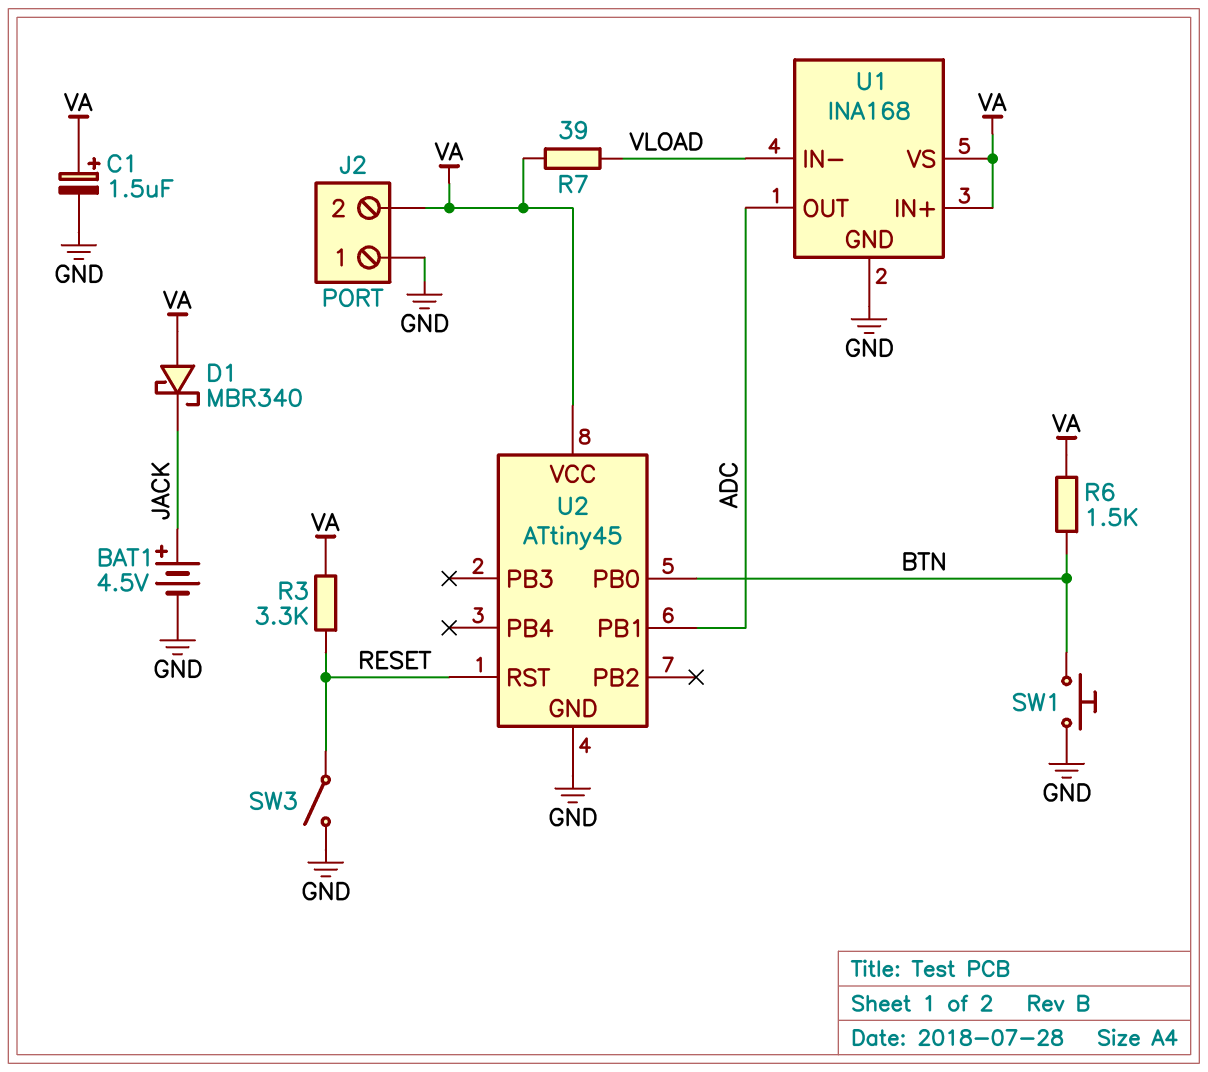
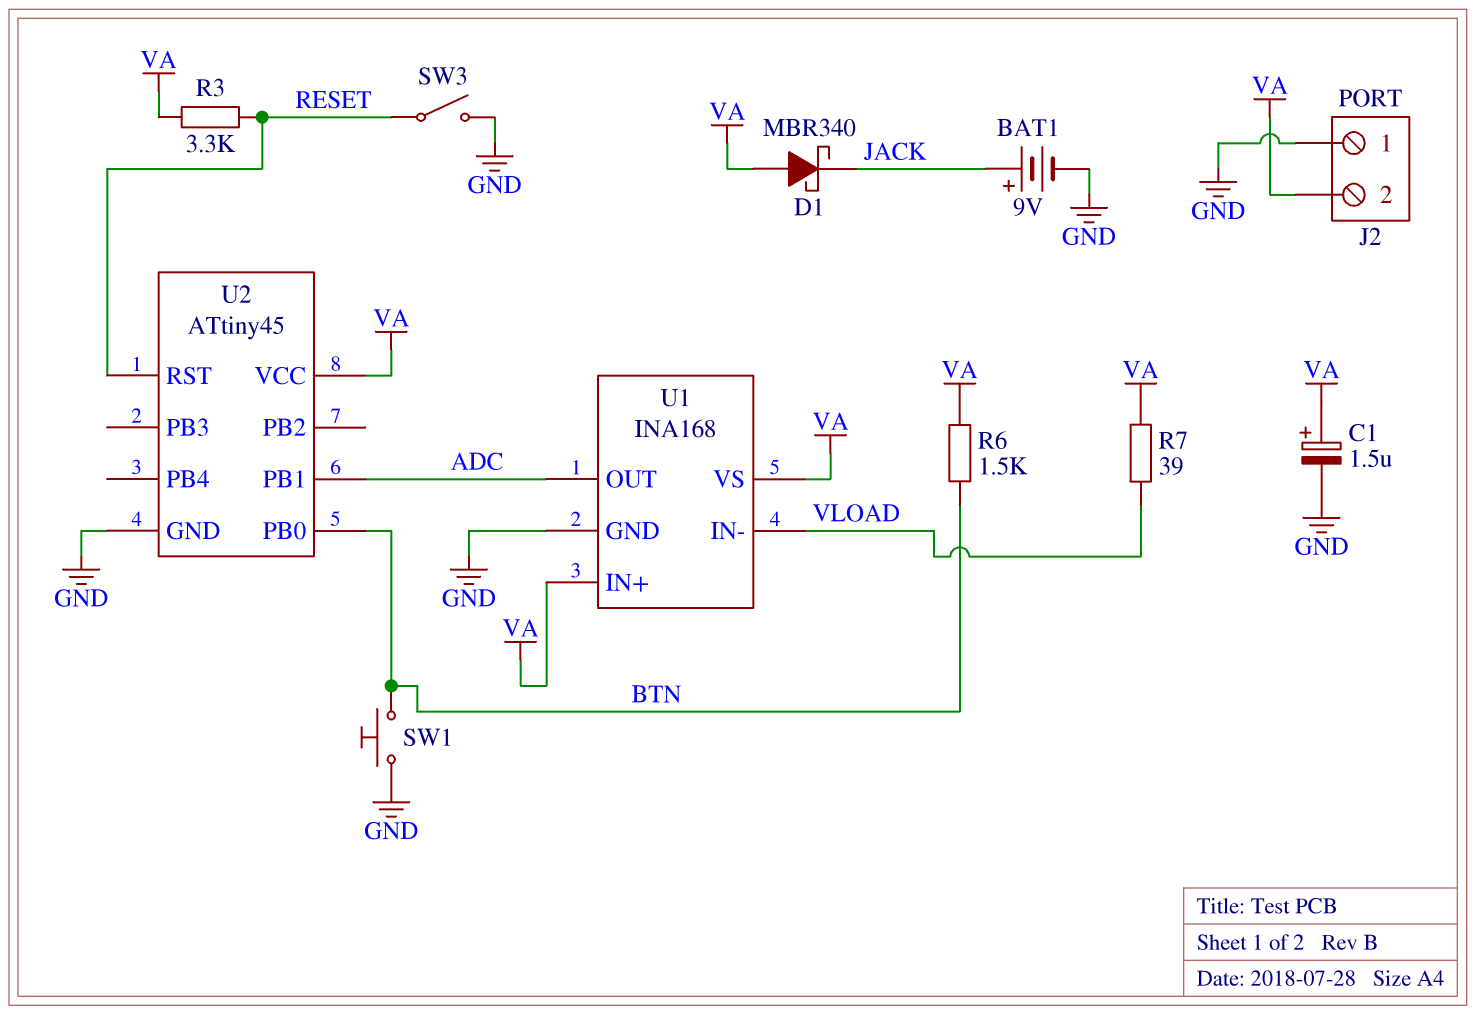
BAT1: 4.5V (plus JACK, minus GND) -> 9V (plus JACK, minus GND)

